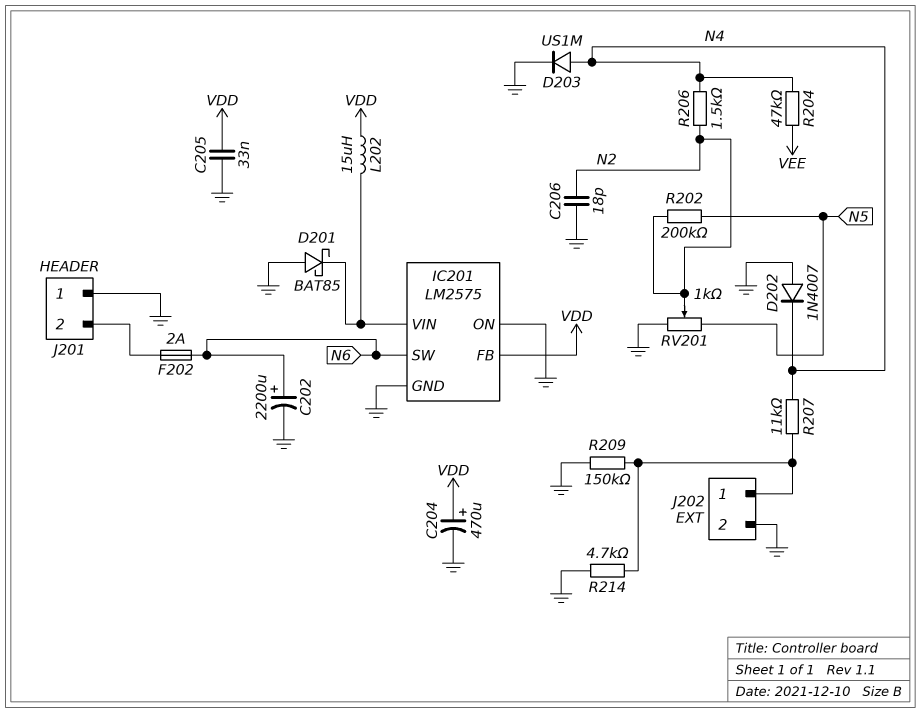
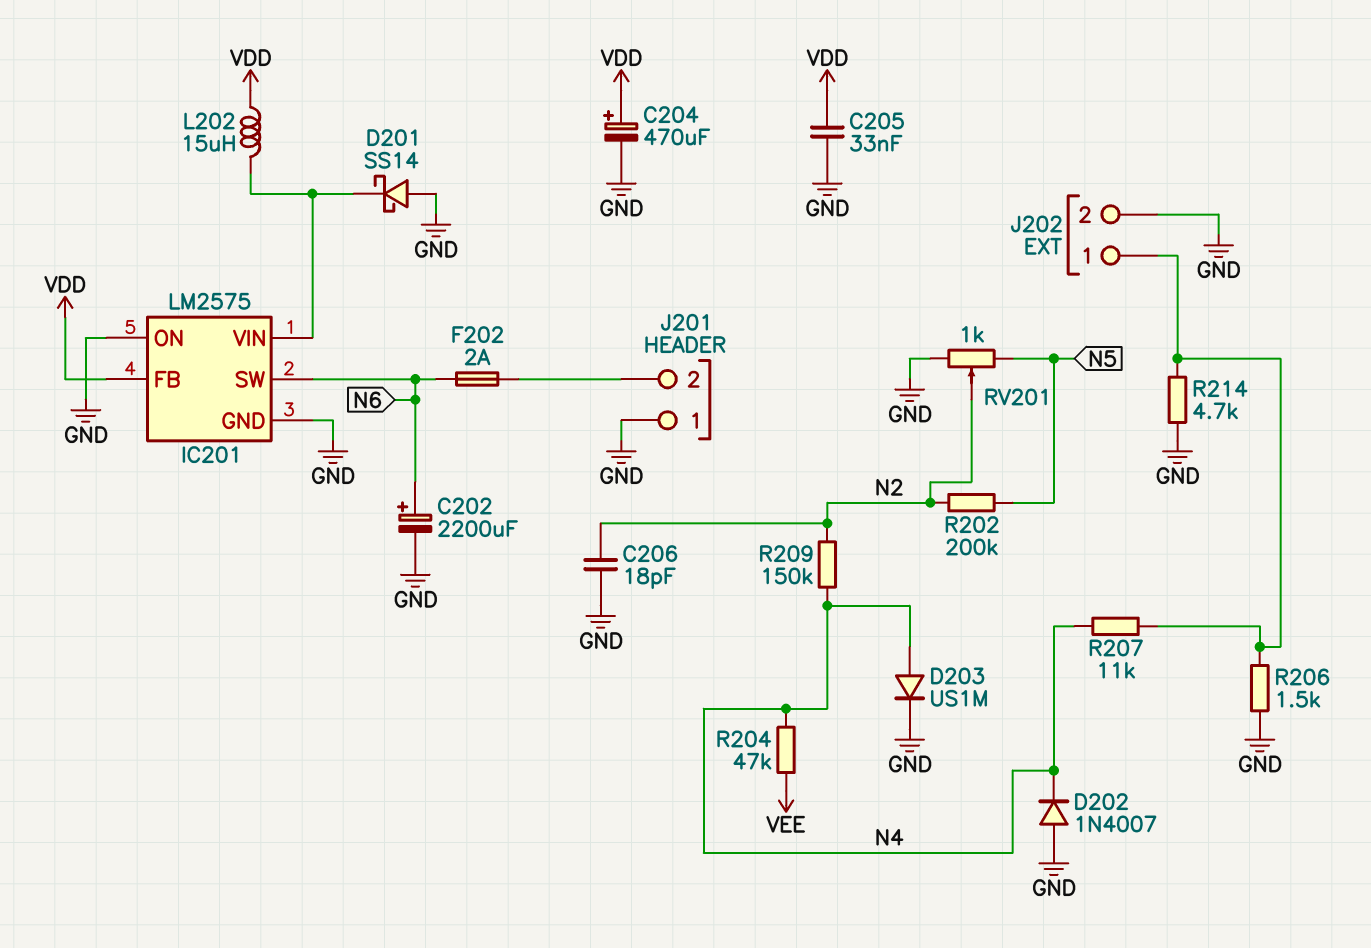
D201: schottky BAT85 (A GND, K IC201/VIN) -> schottky SS14 (A GND, K IC201/VIN)
R206: 1.5k (N2, N4) -> 1.5k (GND, J202/1)
R209: 150k (GND, J202/1) -> 150k (N2, N4)

